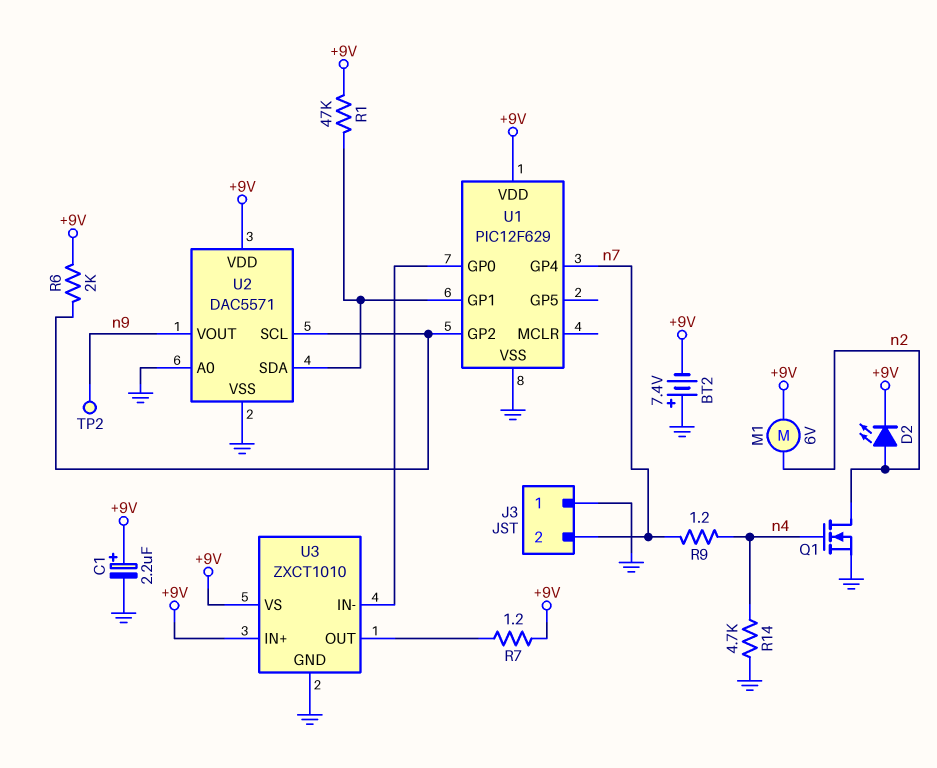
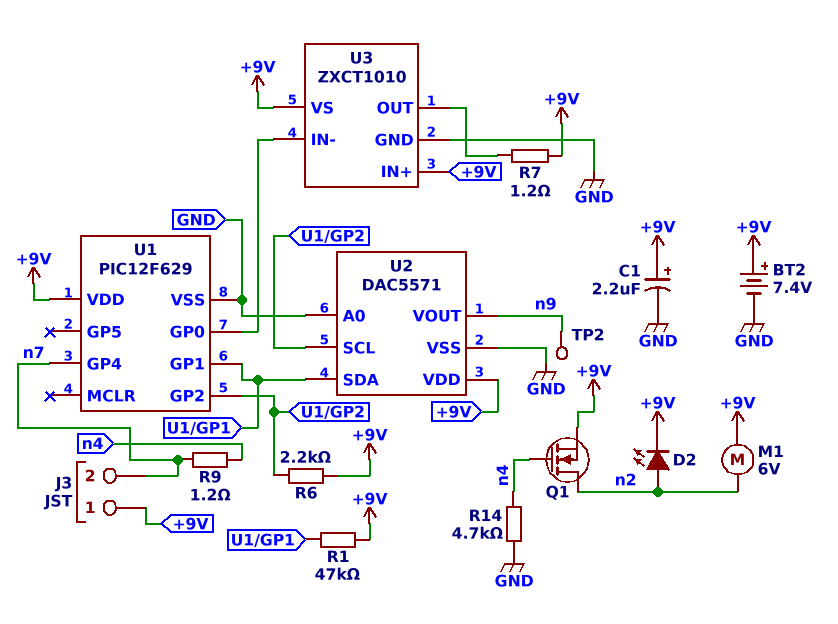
BT2: 7.4V (plus GND, minus +9V) -> 7.4V (plus +9V, minus GND)
J3 pin 1: GND -> +9V
Q1: NMOS (G n4, D n2, S GND) -> NMOS (G n4, D n2, S +9V)
R6: 2k (+9V, U1/GP2) -> 2.2k (+9V, U1/GP2)

